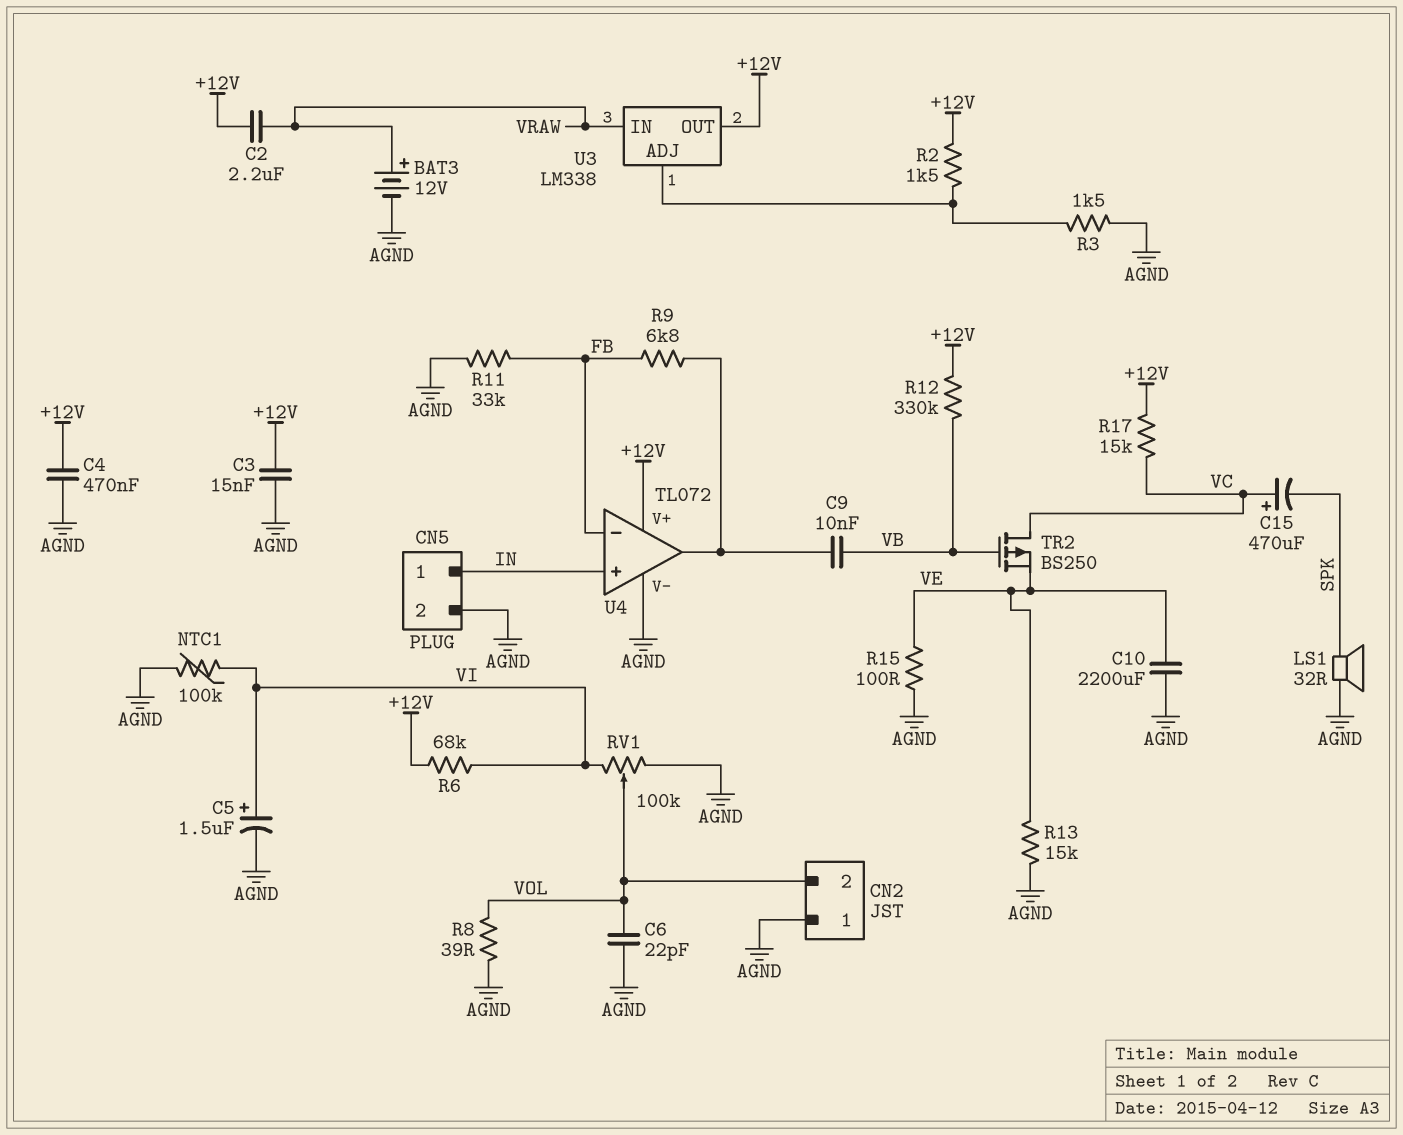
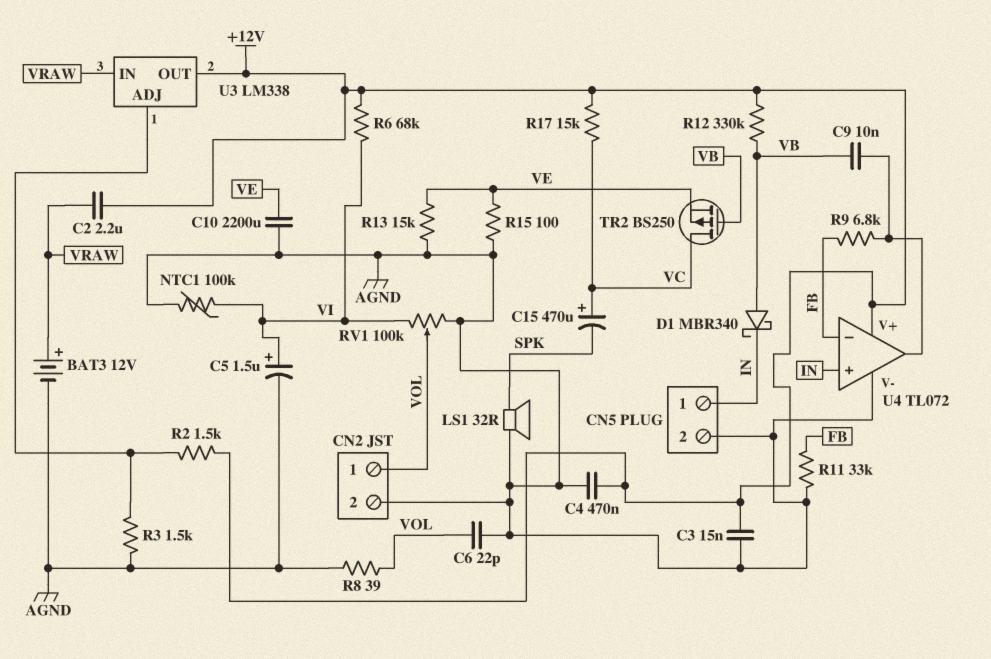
CN2 pin 1: AGND -> VOL
CN2 pin 2: VOL -> AGND
D1: none -> schottky MBR340 (A VB, K IN)

